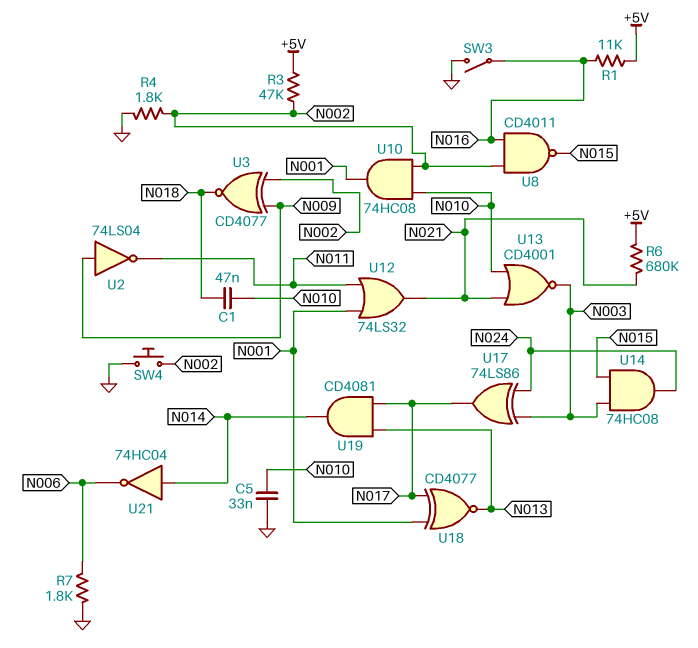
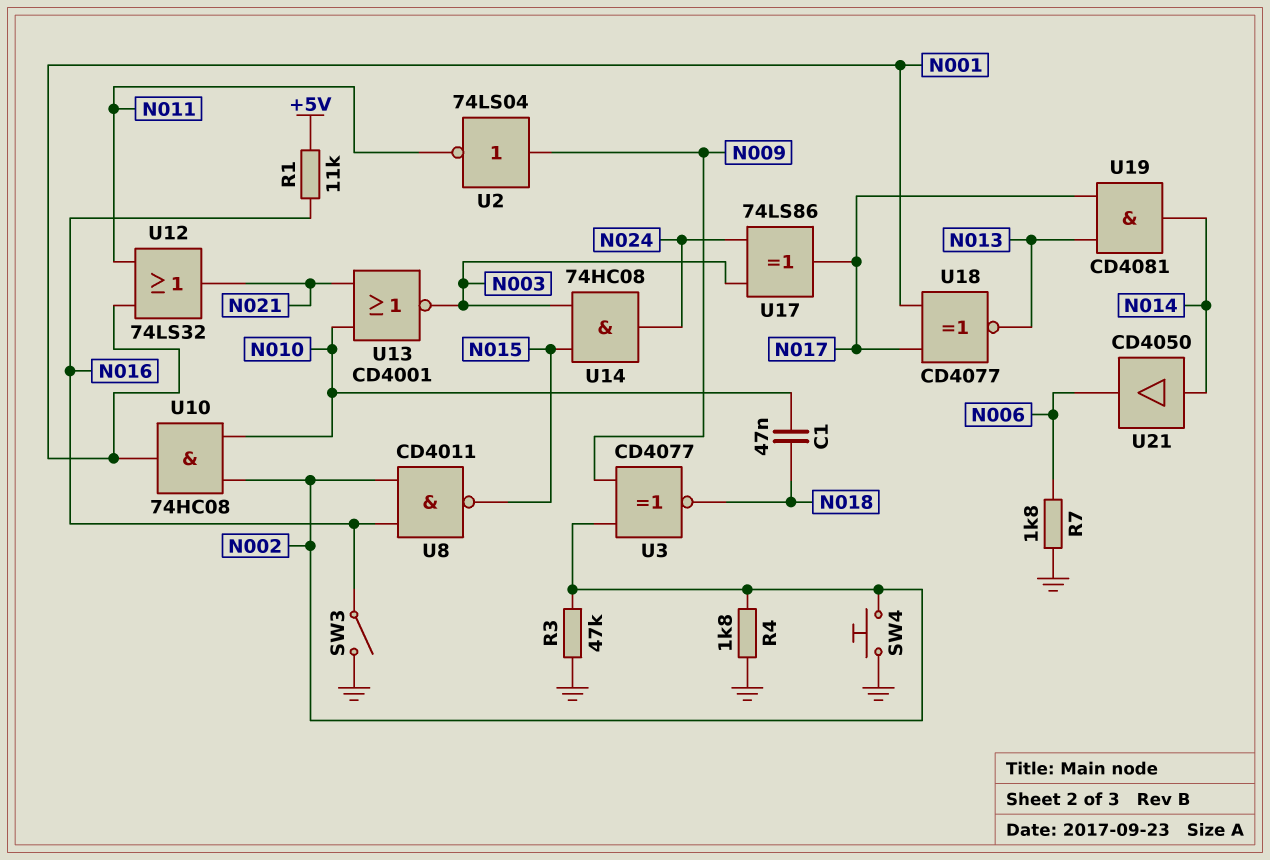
C5: 33nF (GND, N010) -> none
R3: 47k (+5V, N002) -> 47k (GND, N002)
R6: 680k (+5V, N021) -> none
U21: NOT 74HC04 (in N014, out N006) -> buffer CD4050 (in N014, out N006)

